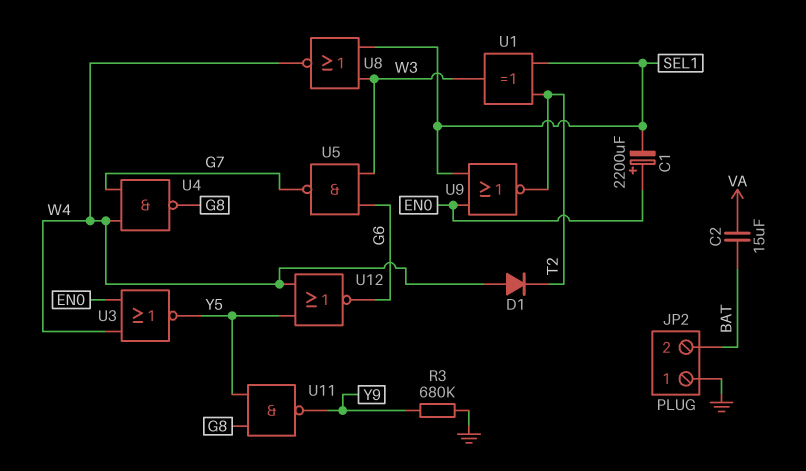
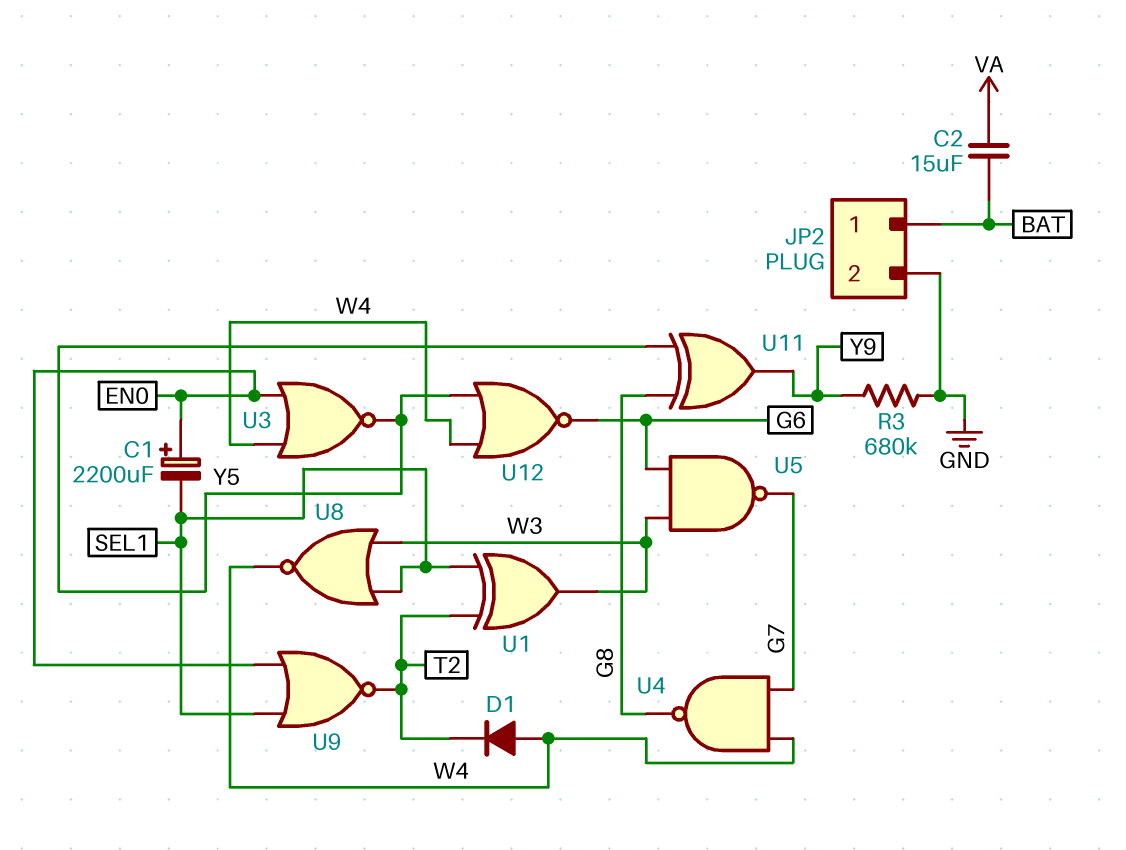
JP2 pin 1: GND -> BAT
JP2 pin 2: BAT -> GND
U11: NAND (in G8, in Y5, out Y9) -> XOR (in G8, in Y5, out Y9)

